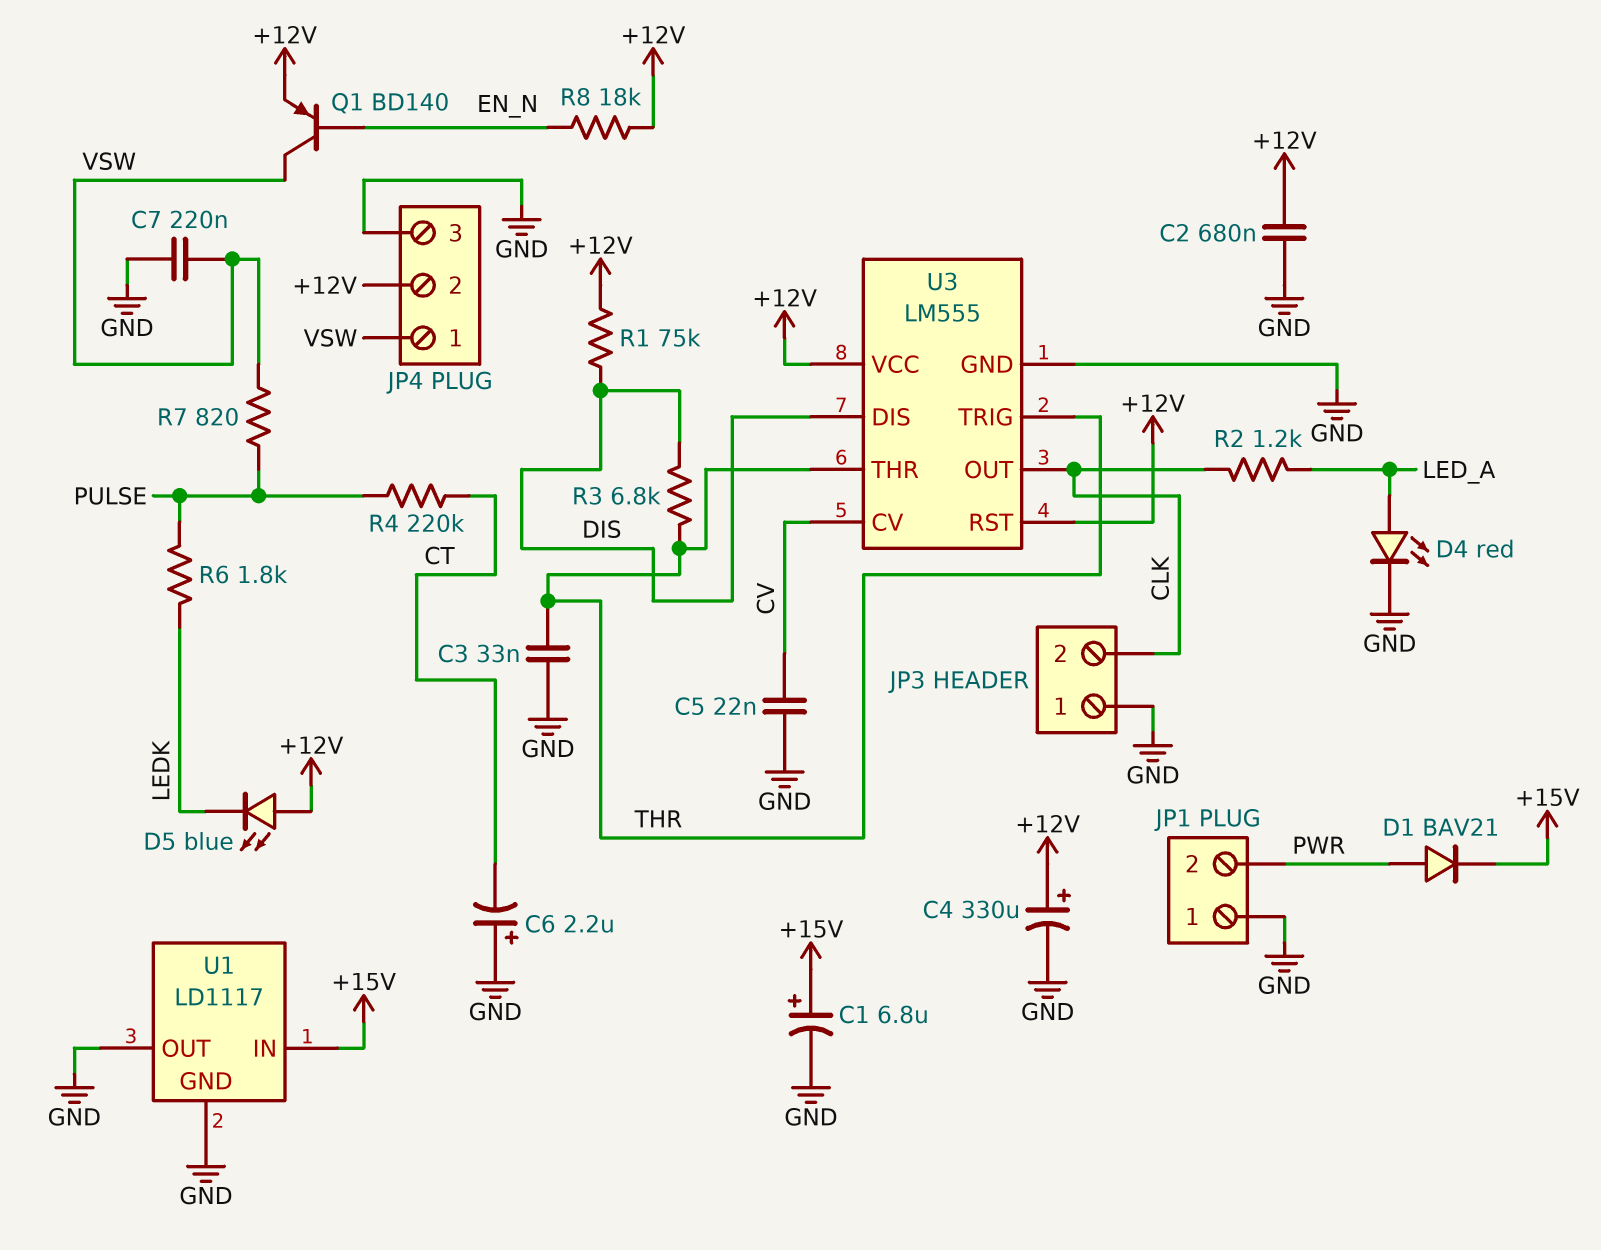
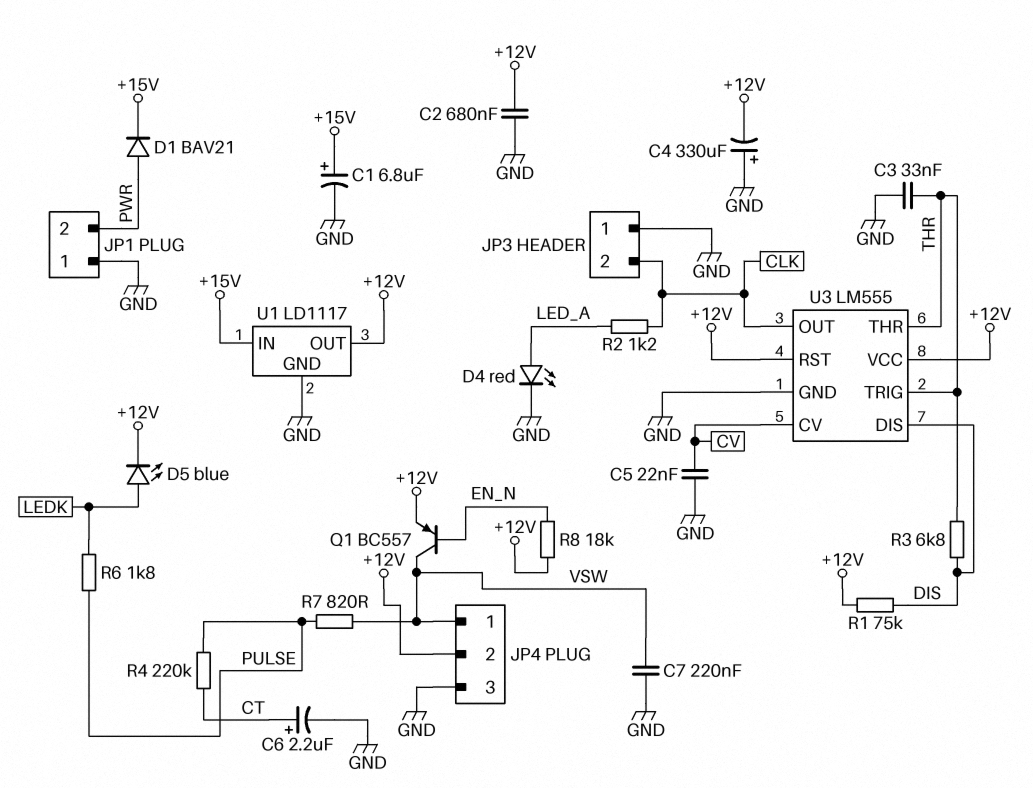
C4: 330uF (plus +12V, minus GND) -> 330uF (plus GND, minus +12V)
C6: 2.2uF (plus GND, minus CT) -> 2.2uF (plus CT, minus GND)
D5: LED blue (A +12V, K LEDK) -> LED blue (A LEDK, K +12V)
Q1: PNP BD140 (B EN_N, C VSW, E +12V) -> PNP BC557 (B EN_N, C VSW, E +12V)
U1 pin OUT: GND -> +12V

